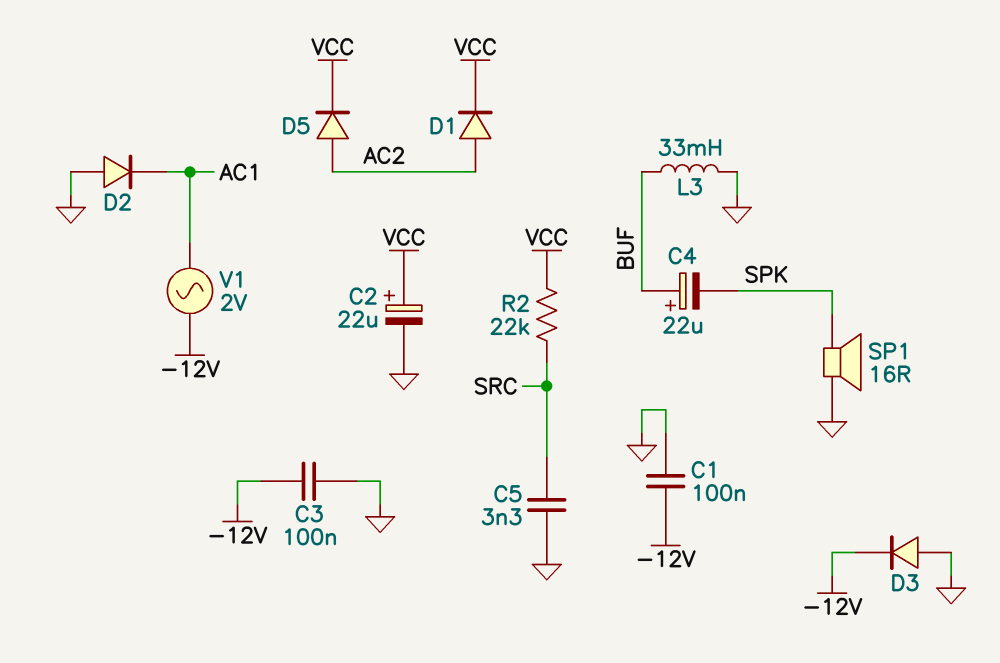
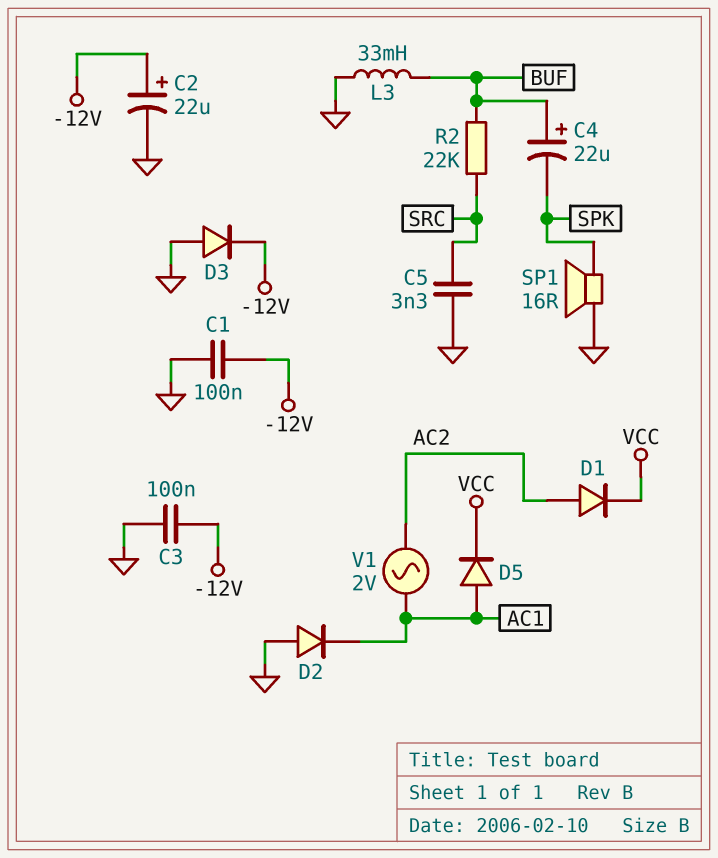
C2: 22uF (plus VCC, minus GND) -> 22uF (plus -12V, minus GND)
D5: diode (A AC2, K VCC) -> diode (A AC1, K VCC)
R2: 22k (SRC, VCC) -> 22k (BUF, SRC)
V1: AC 2V (-12V, AC1) -> AC 2V (AC1, AC2)

